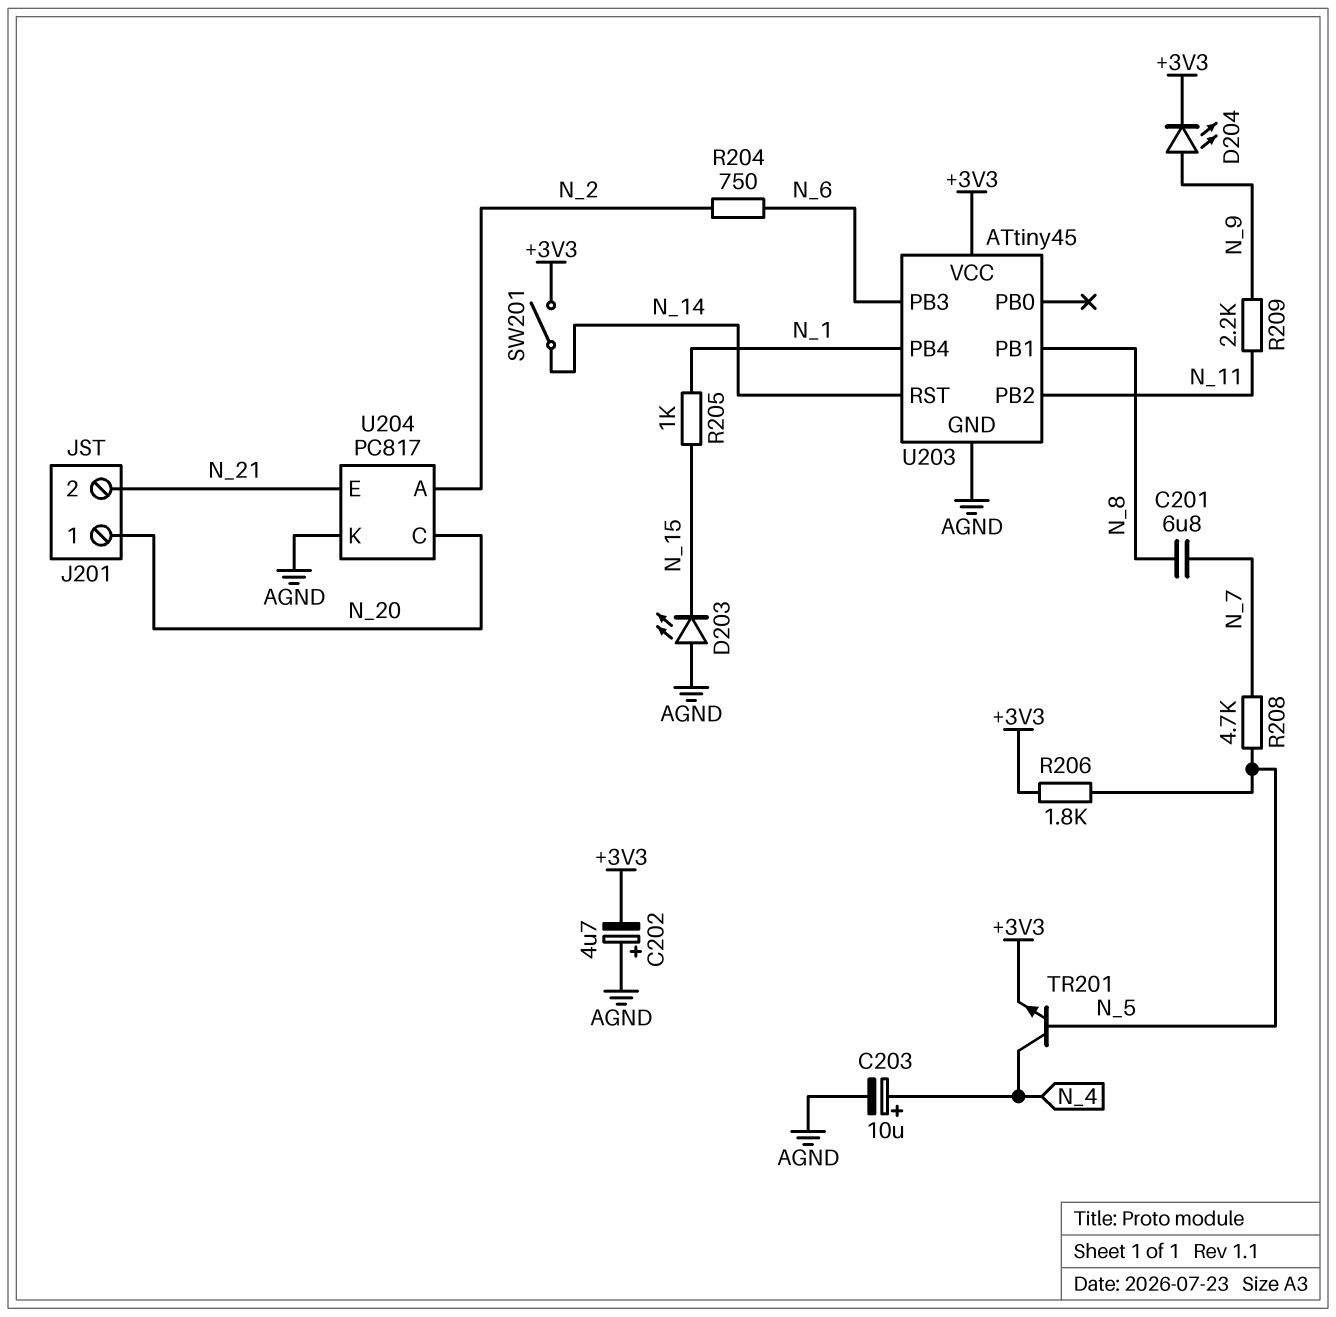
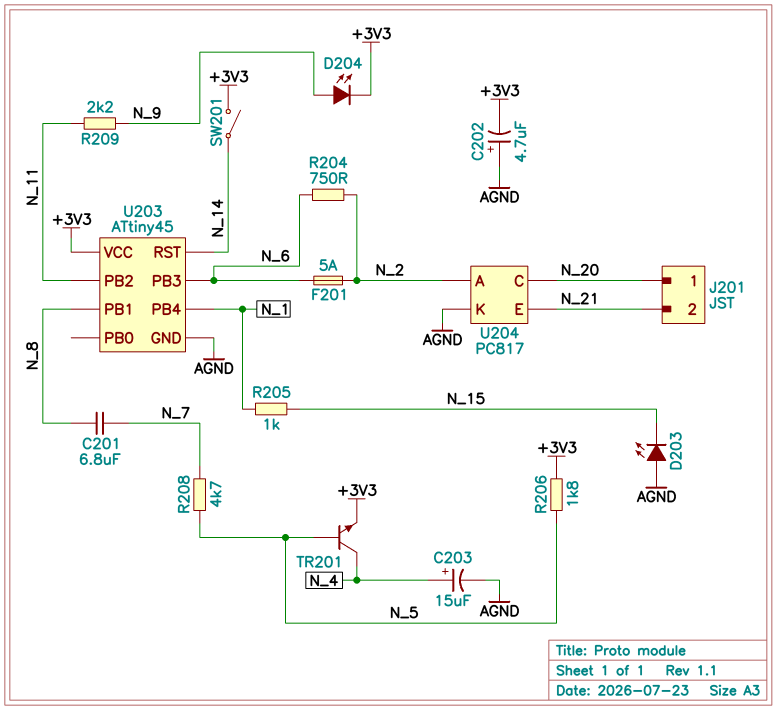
C203: 10uF (plus N_4, minus AGND) -> 15uF (plus N_4, minus AGND)
F201: none -> 5A (N_2, N_6)

